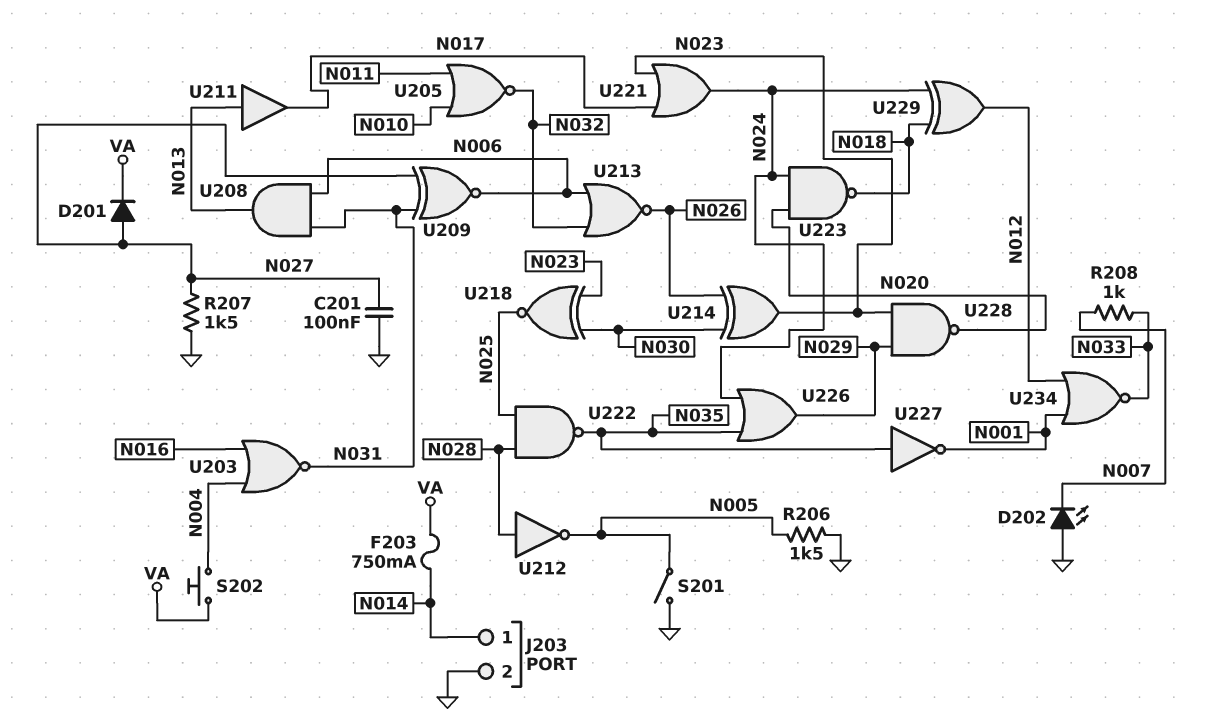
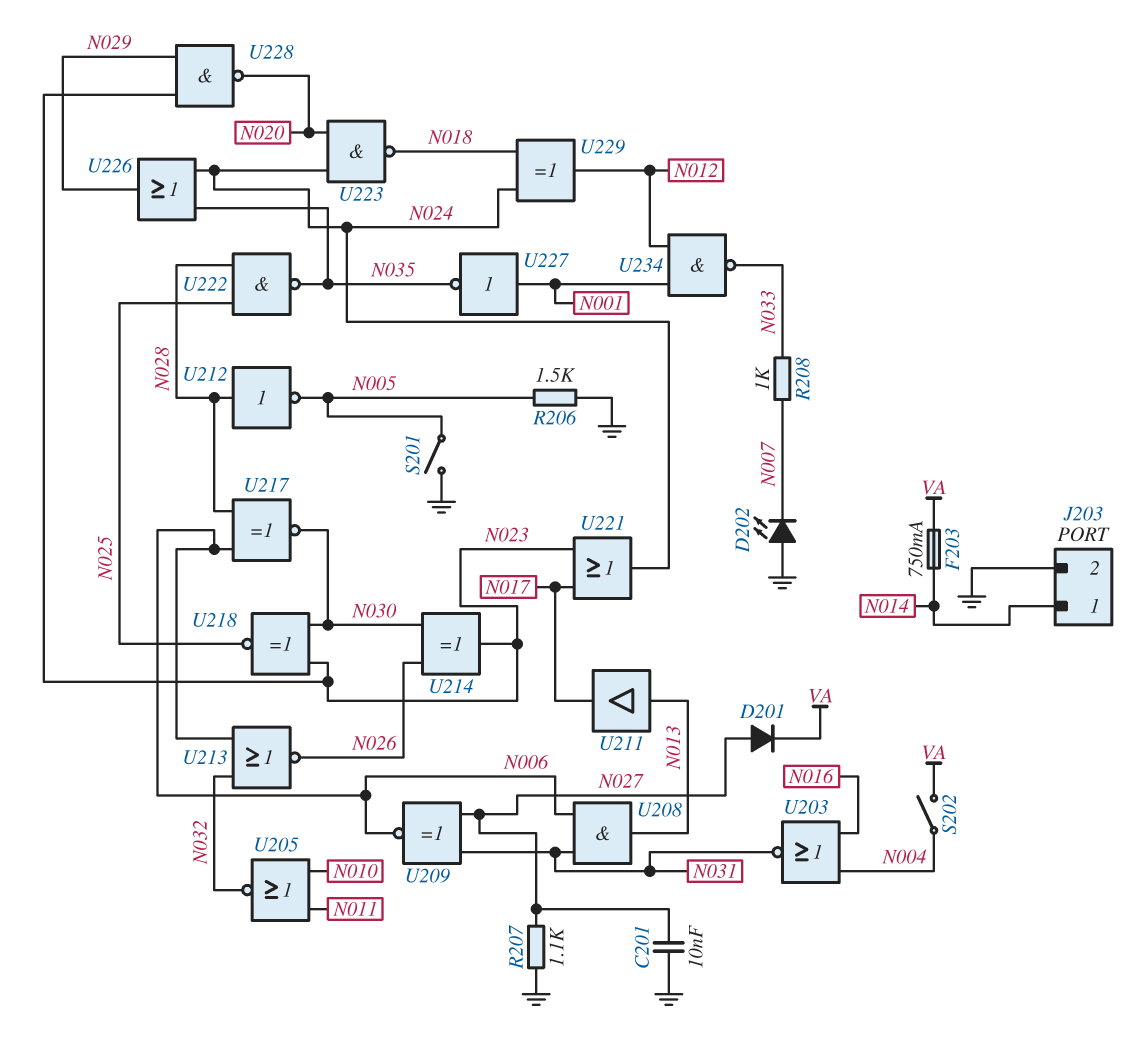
C201: 100nF (GND, N027) -> 10nF (GND, N027)
R207: 1.5k (GND, N027) -> 1.1k (GND, N027)
S202: button (N004, VA) -> switch (N004, VA)
U217: none -> XNOR (in N006, in N028, out N030)
U227: NOT (in N035, out N001) -> NOT (in N001, out N035)
U234: NOR (in N001, in N012, out N033) -> NAND (in N001, in N012, out N033)

